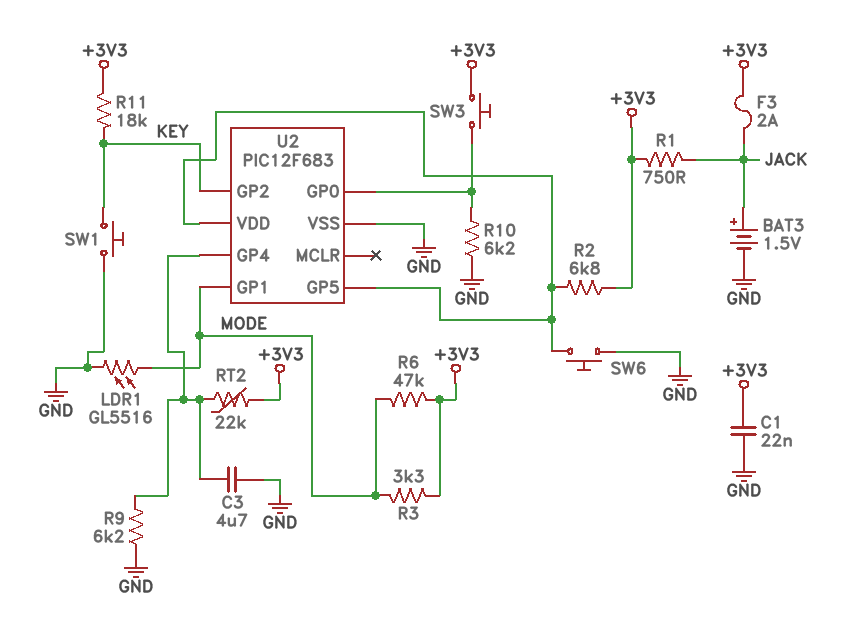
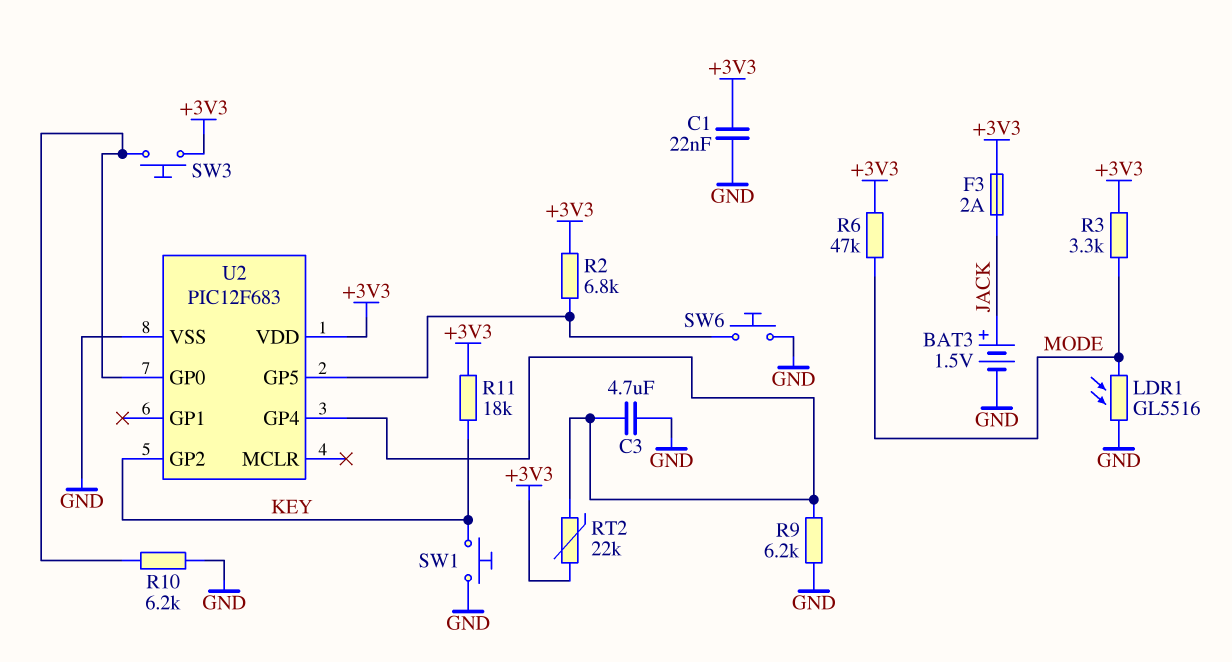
R1: 750 (+3V3, JACK) -> none
U2 pin GP1: MODE -> none
U2 pin VDD: U2/GP5 -> +3V3

